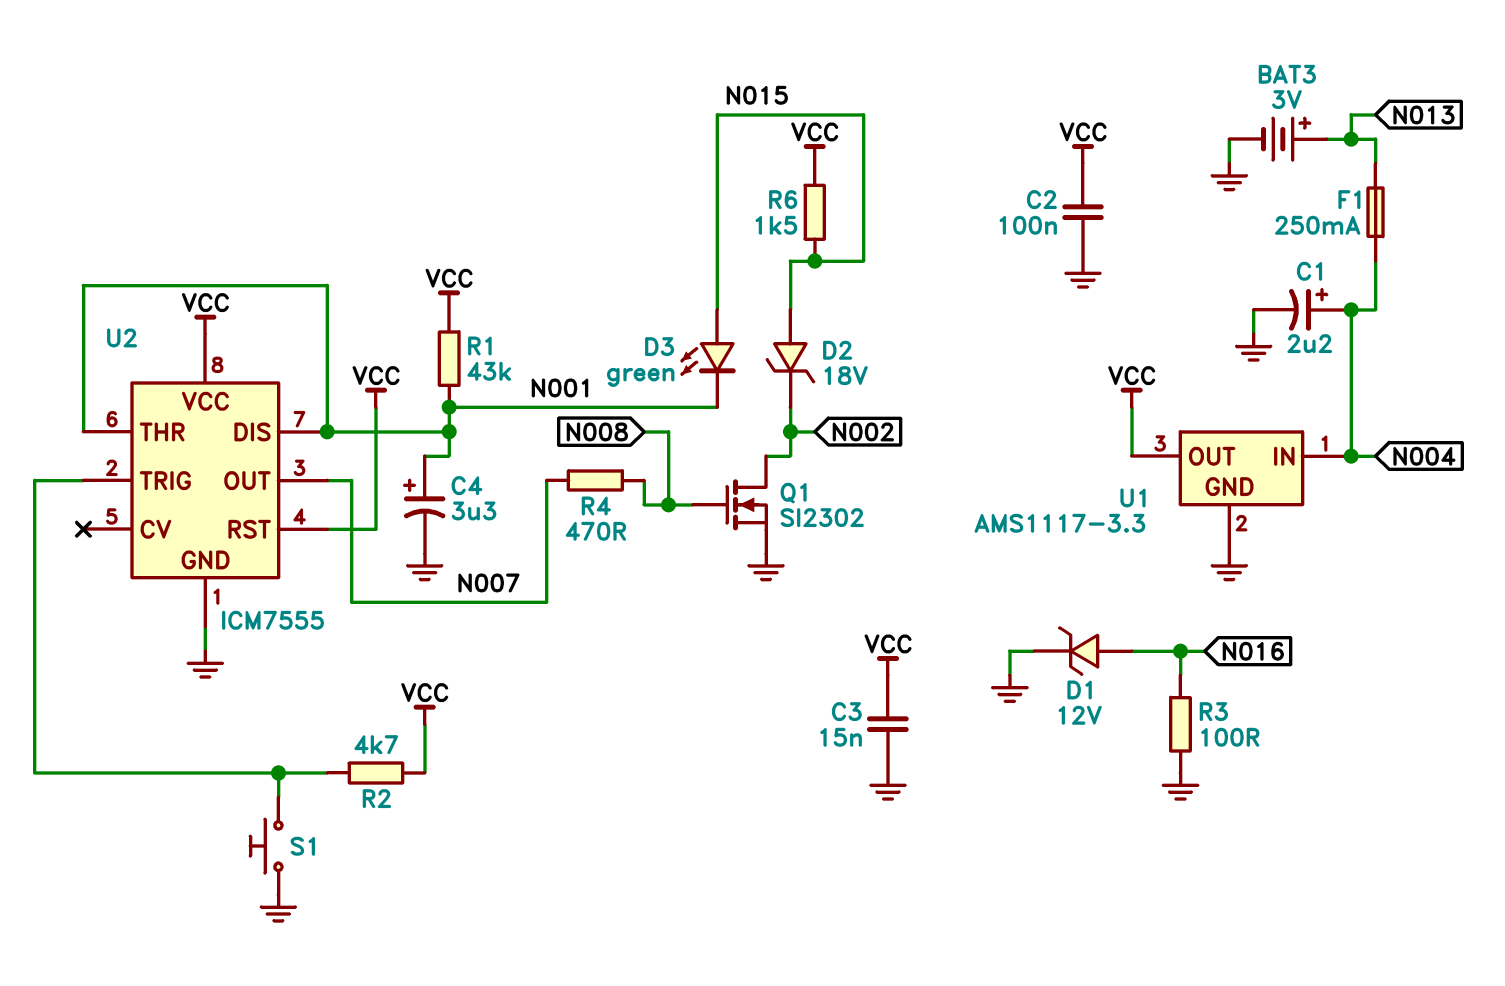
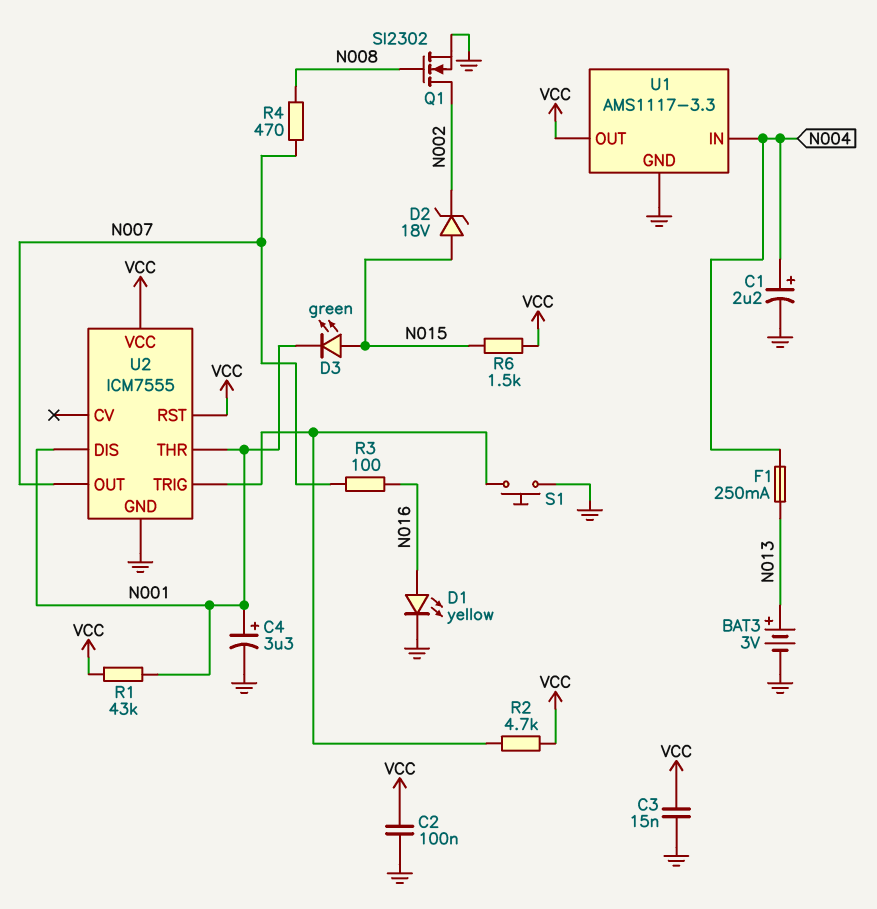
D1: zener 12V (A N016, K GND) -> LED yellow (A N016, K GND)
R3: 100 (GND, N016) -> 100 (N007, N016)

